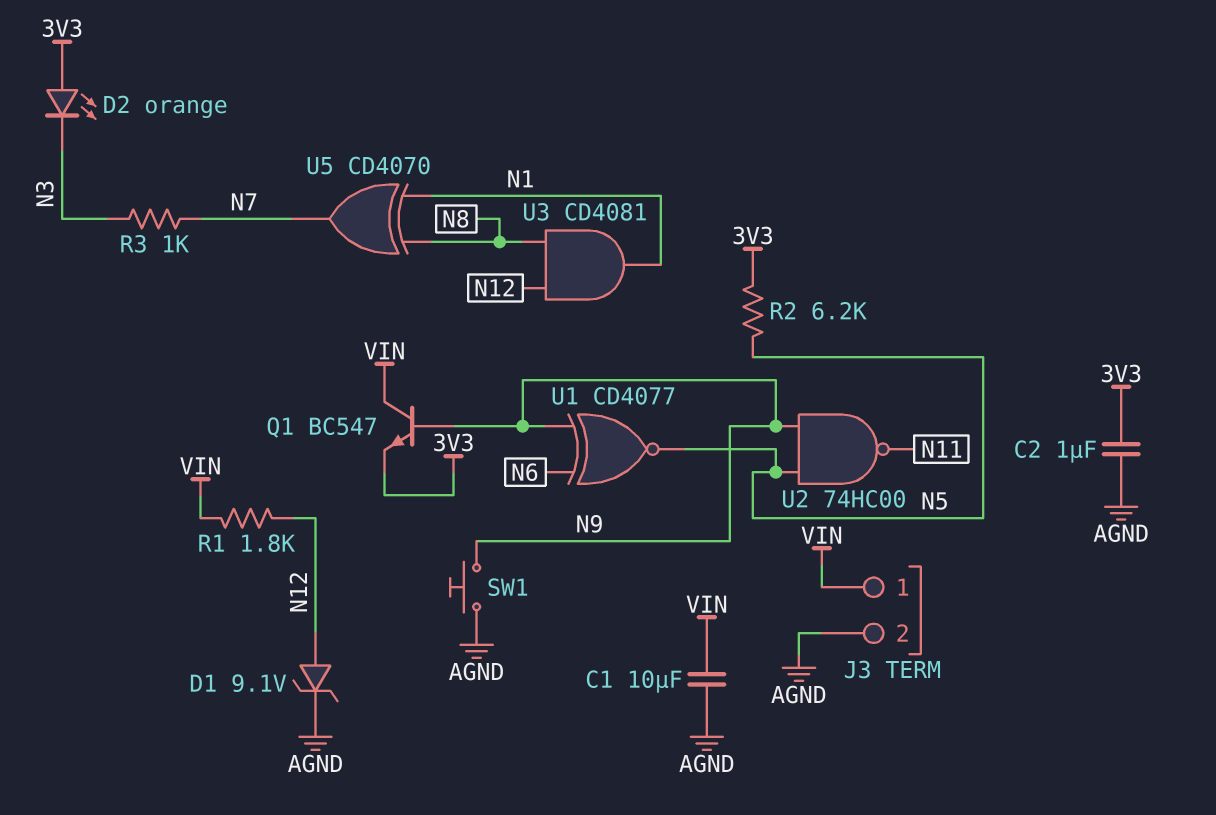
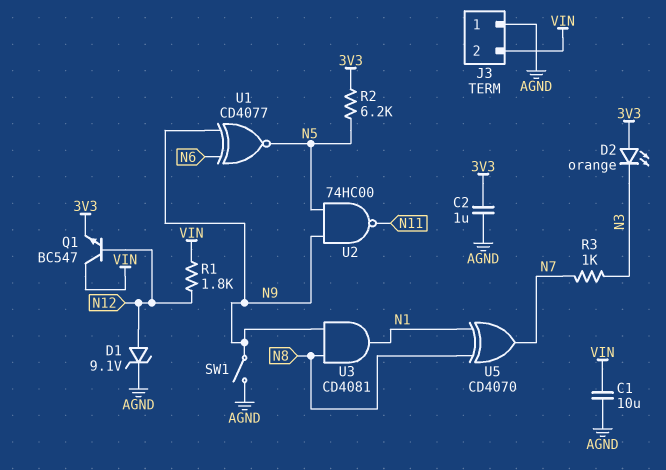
J3 pin 1: VIN -> AGND
J3 pin 2: AGND -> VIN
Q1: NPN BC547 (B N9, C VIN, E 3V3) -> NPN BC547 (B N12, C VIN, E 3V3)
SW1: button (AGND, N9) -> switch (AGND, N9)
U3: AND CD4081 (in N8, in N12, out N1) -> AND CD4081 (in N8, in N9, out N1)

